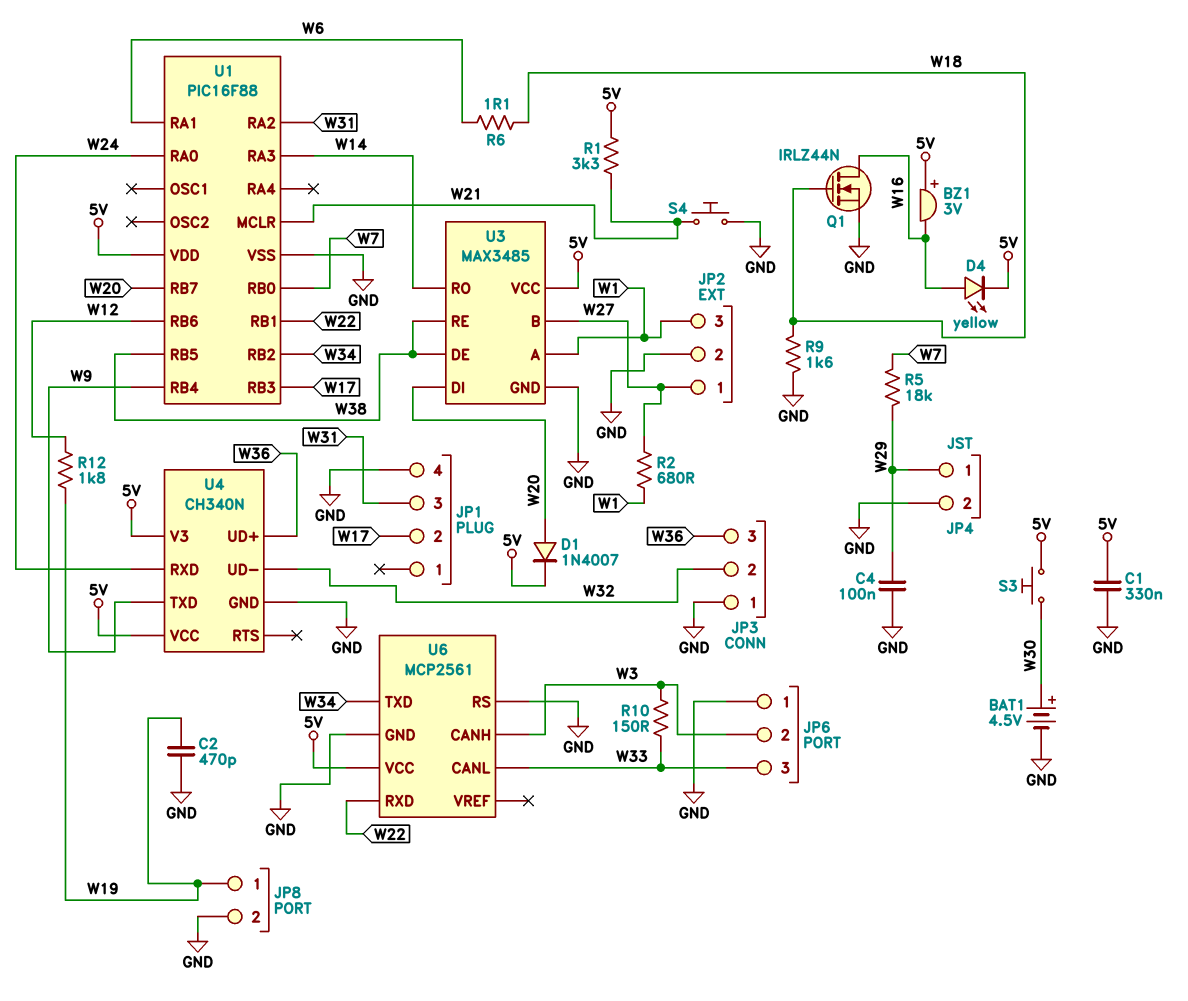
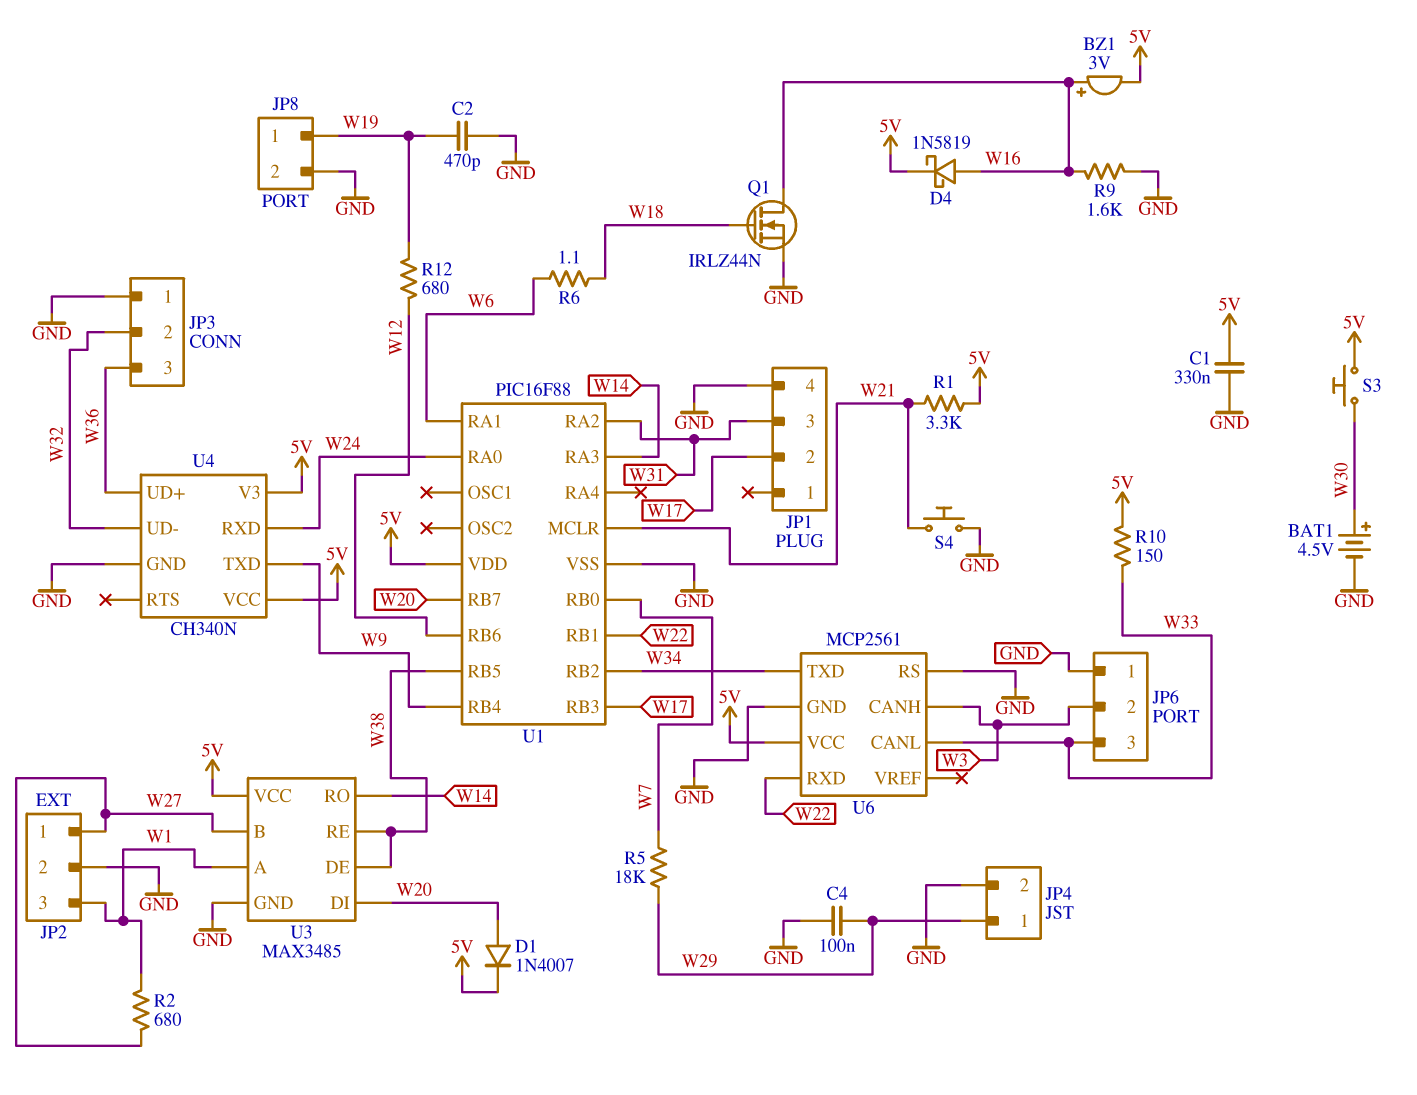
BZ1: buzzer 3V (plus 5V, minus W16) -> buzzer 3V (plus W16, minus 5V)
D4: LED yellow (A W16, K 5V) -> schottky 1N5819 (A W16, K 5V)
R9: 1.6k (GND, W18) -> 1.6k (GND, W16)
R10: 150 (W3, W33) -> 150 (5V, W33)
R12: 1.8k (W12, W19) -> 680 (W12, W19)

